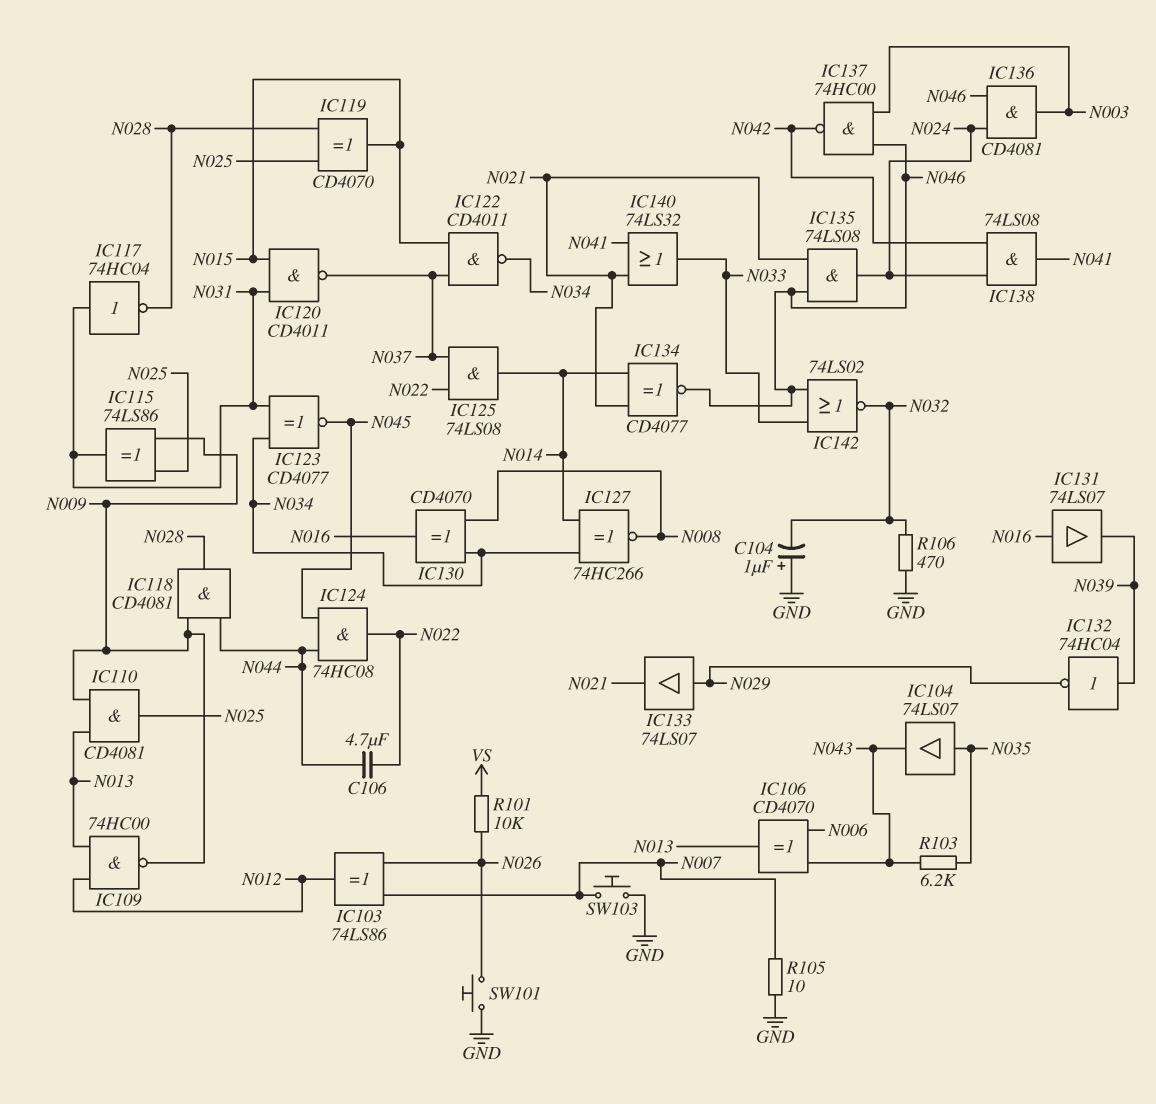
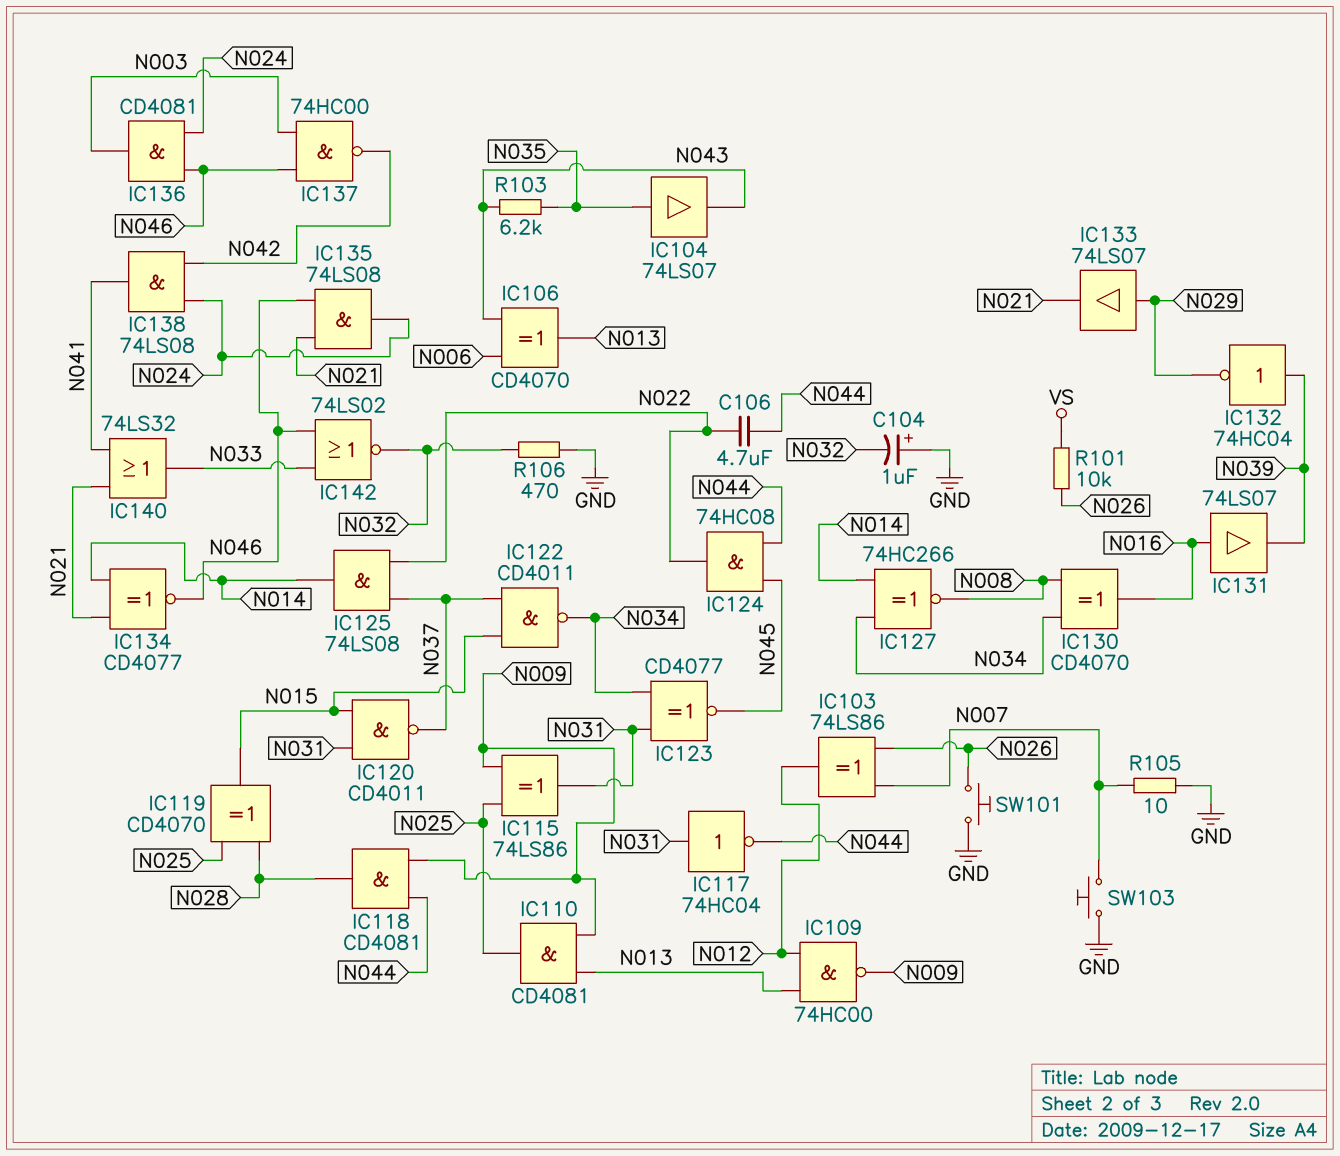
IC117: NOT 74HC04 (in N031, out N028) -> NOT 74HC04 (in N031, out N044)

